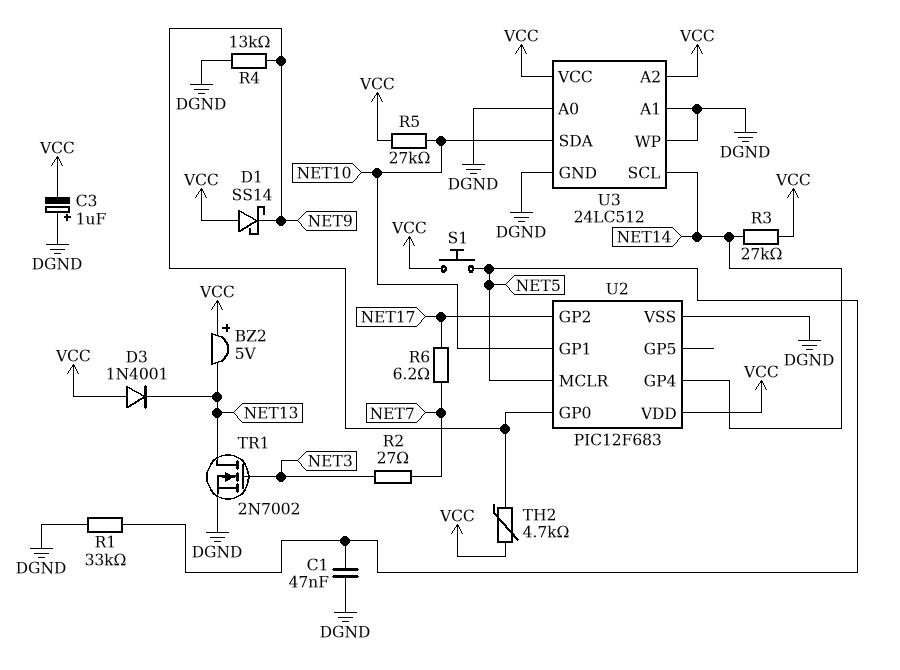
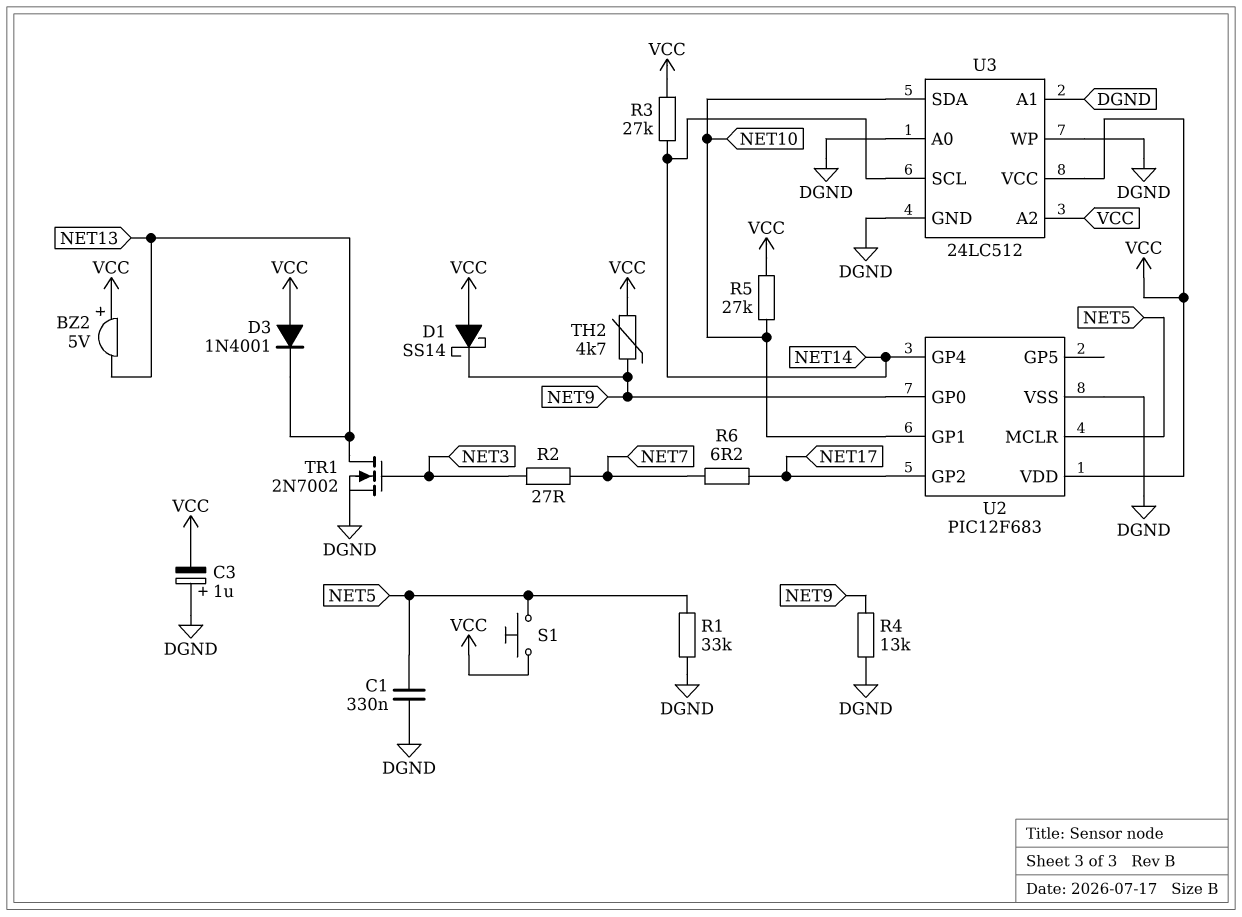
C1: 47nF (DGND, NET5) -> 330nF (DGND, NET5)

